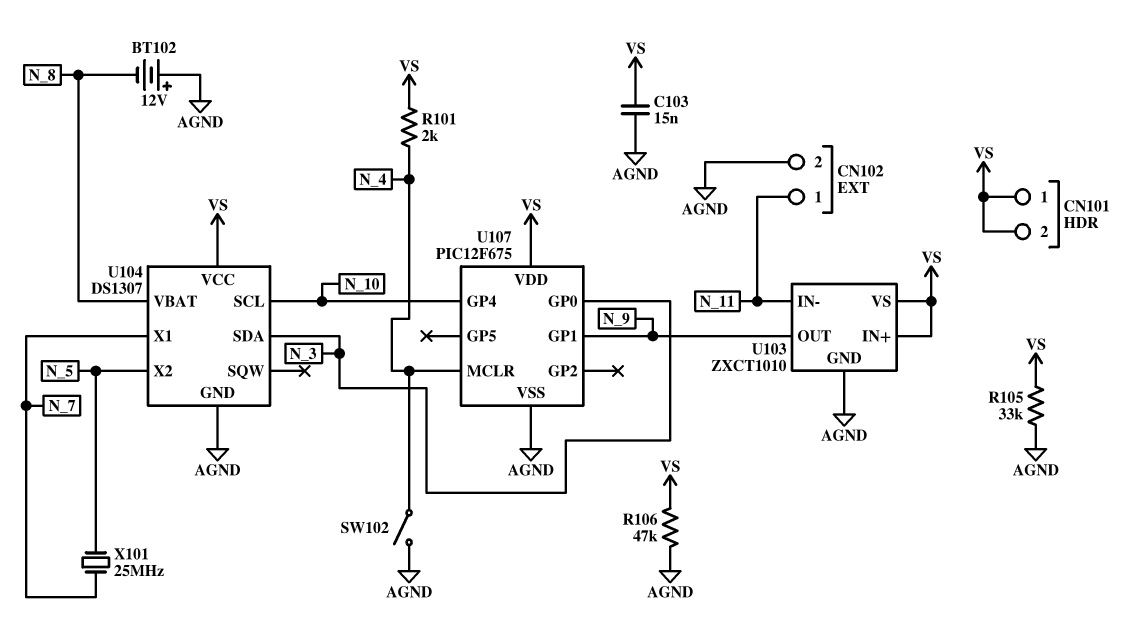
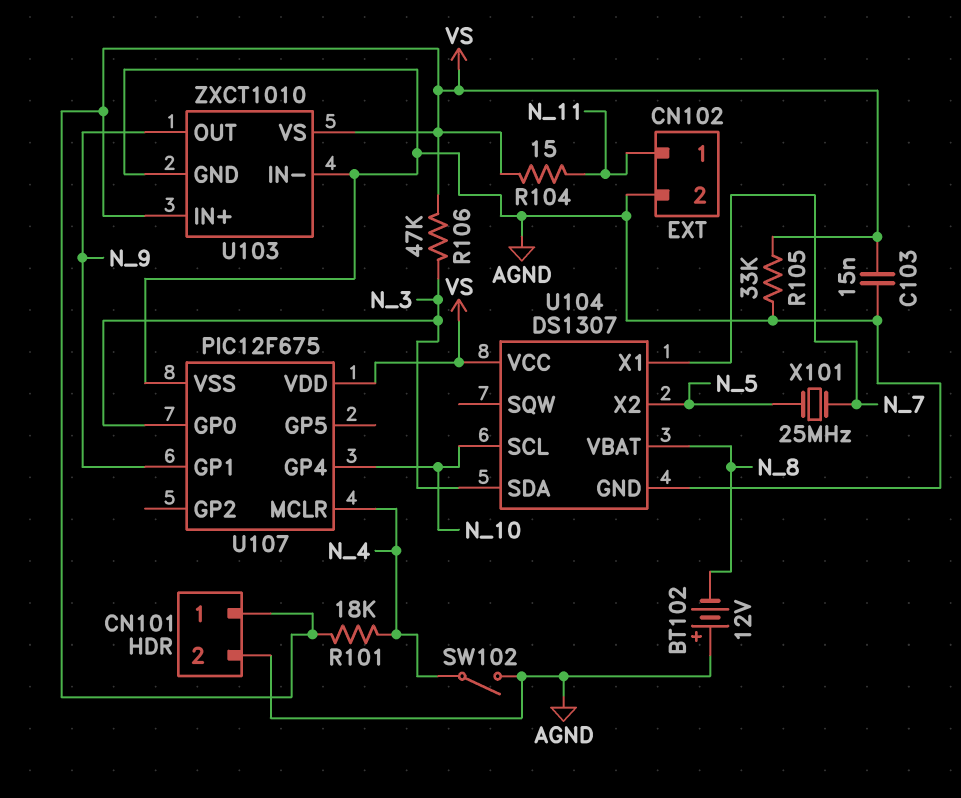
CN101 pin 2: VS -> AGND
R101: 2k (N_4, VS) -> 18k (N_4, VS)
R104: none -> 15 (N_11, VS)
R106: 47k (AGND, VS) -> 47k (N_3, VS)
U103 pin IN-: N_11 -> AGND

